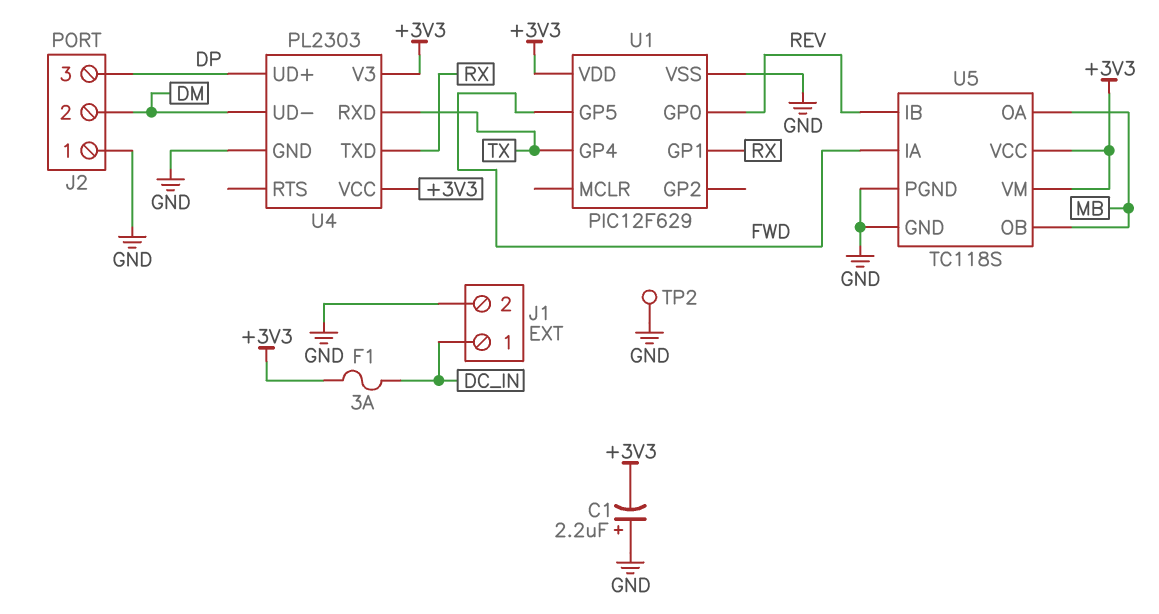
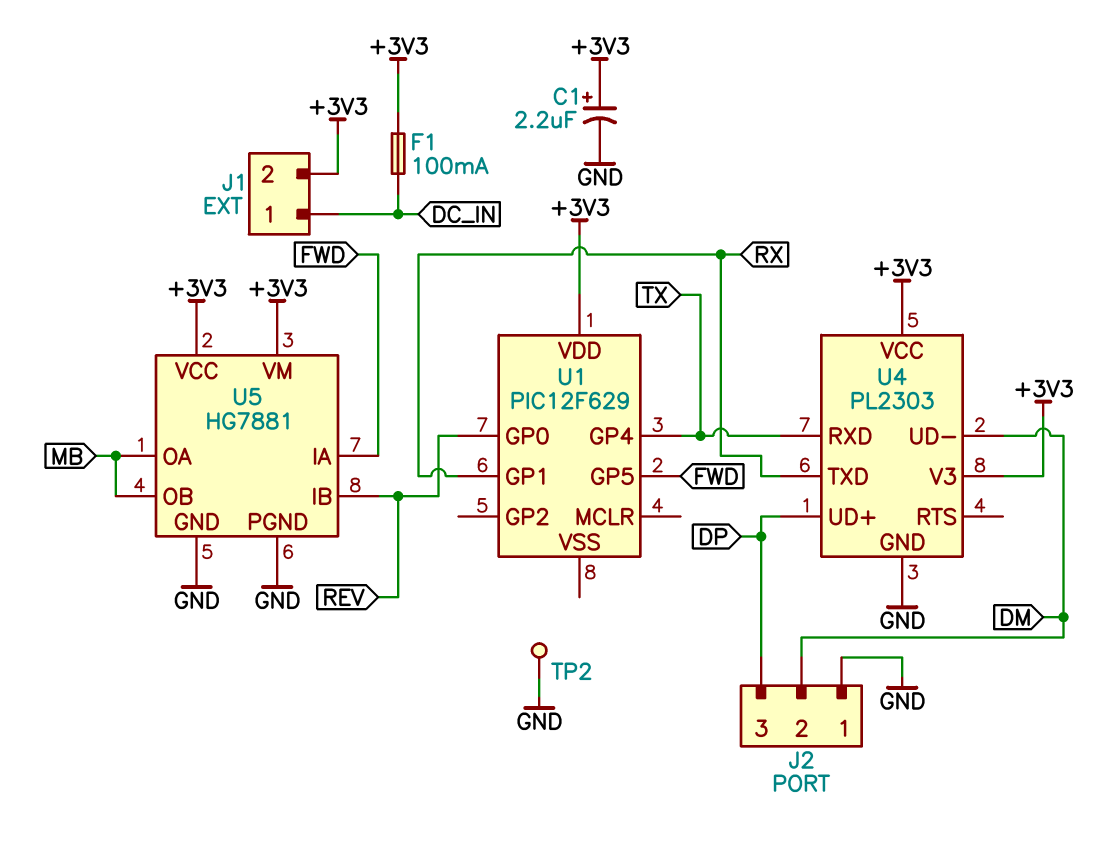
C1: 2.2uF (plus GND, minus +3V3) -> 2.2uF (plus +3V3, minus GND)
F1: 3A (+3V3, DC_IN) -> 100mA (+3V3, DC_IN)
J1 pin 2: GND -> +3V3
U1 pin VSS: GND -> none
U5: TC118S -> HG7881

